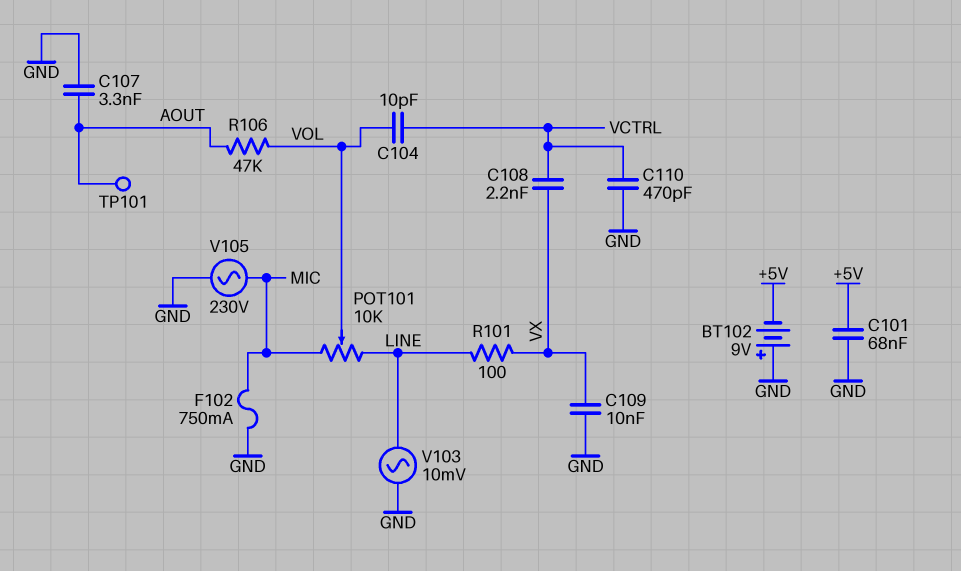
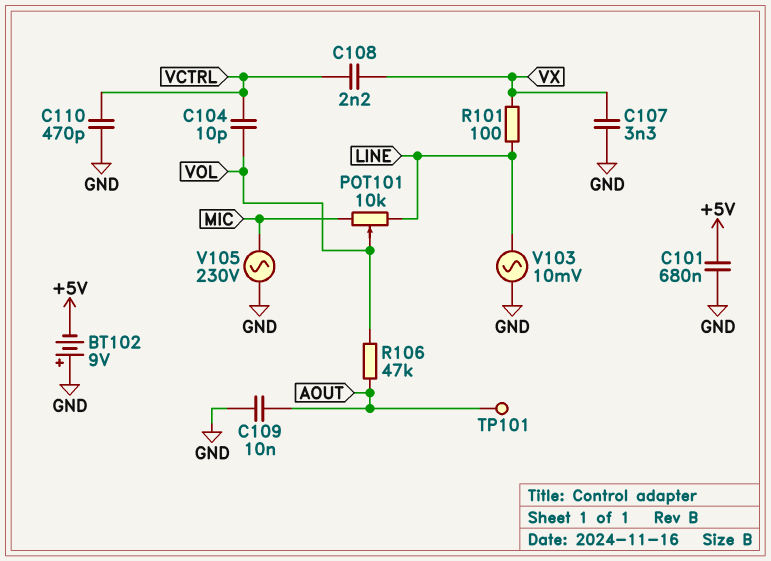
C101: 68nF (+5V, GND) -> 680nF (+5V, GND)
C107: 3.3nF (AOUT, GND) -> 3.3nF (GND, VX)
C109: 10nF (GND, VX) -> 10nF (AOUT, GND)
F102: 750mA (GND, MIC) -> none

